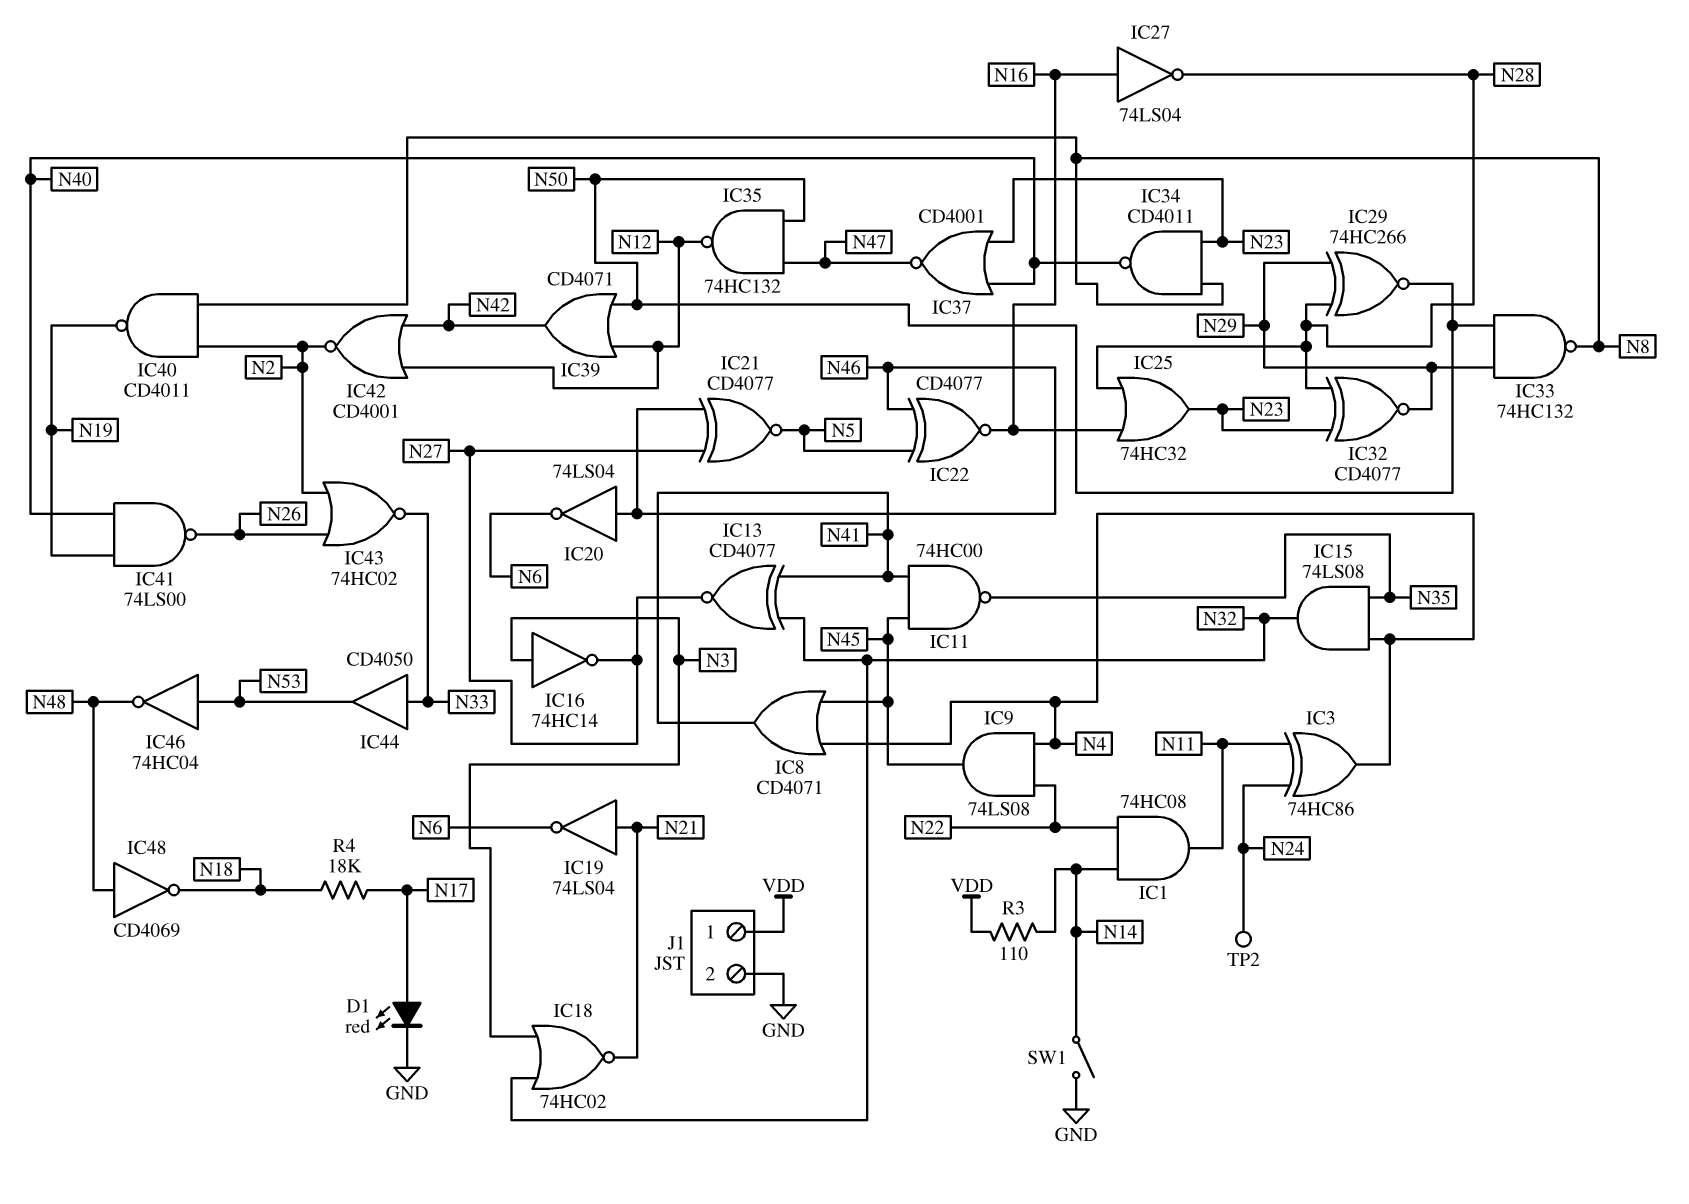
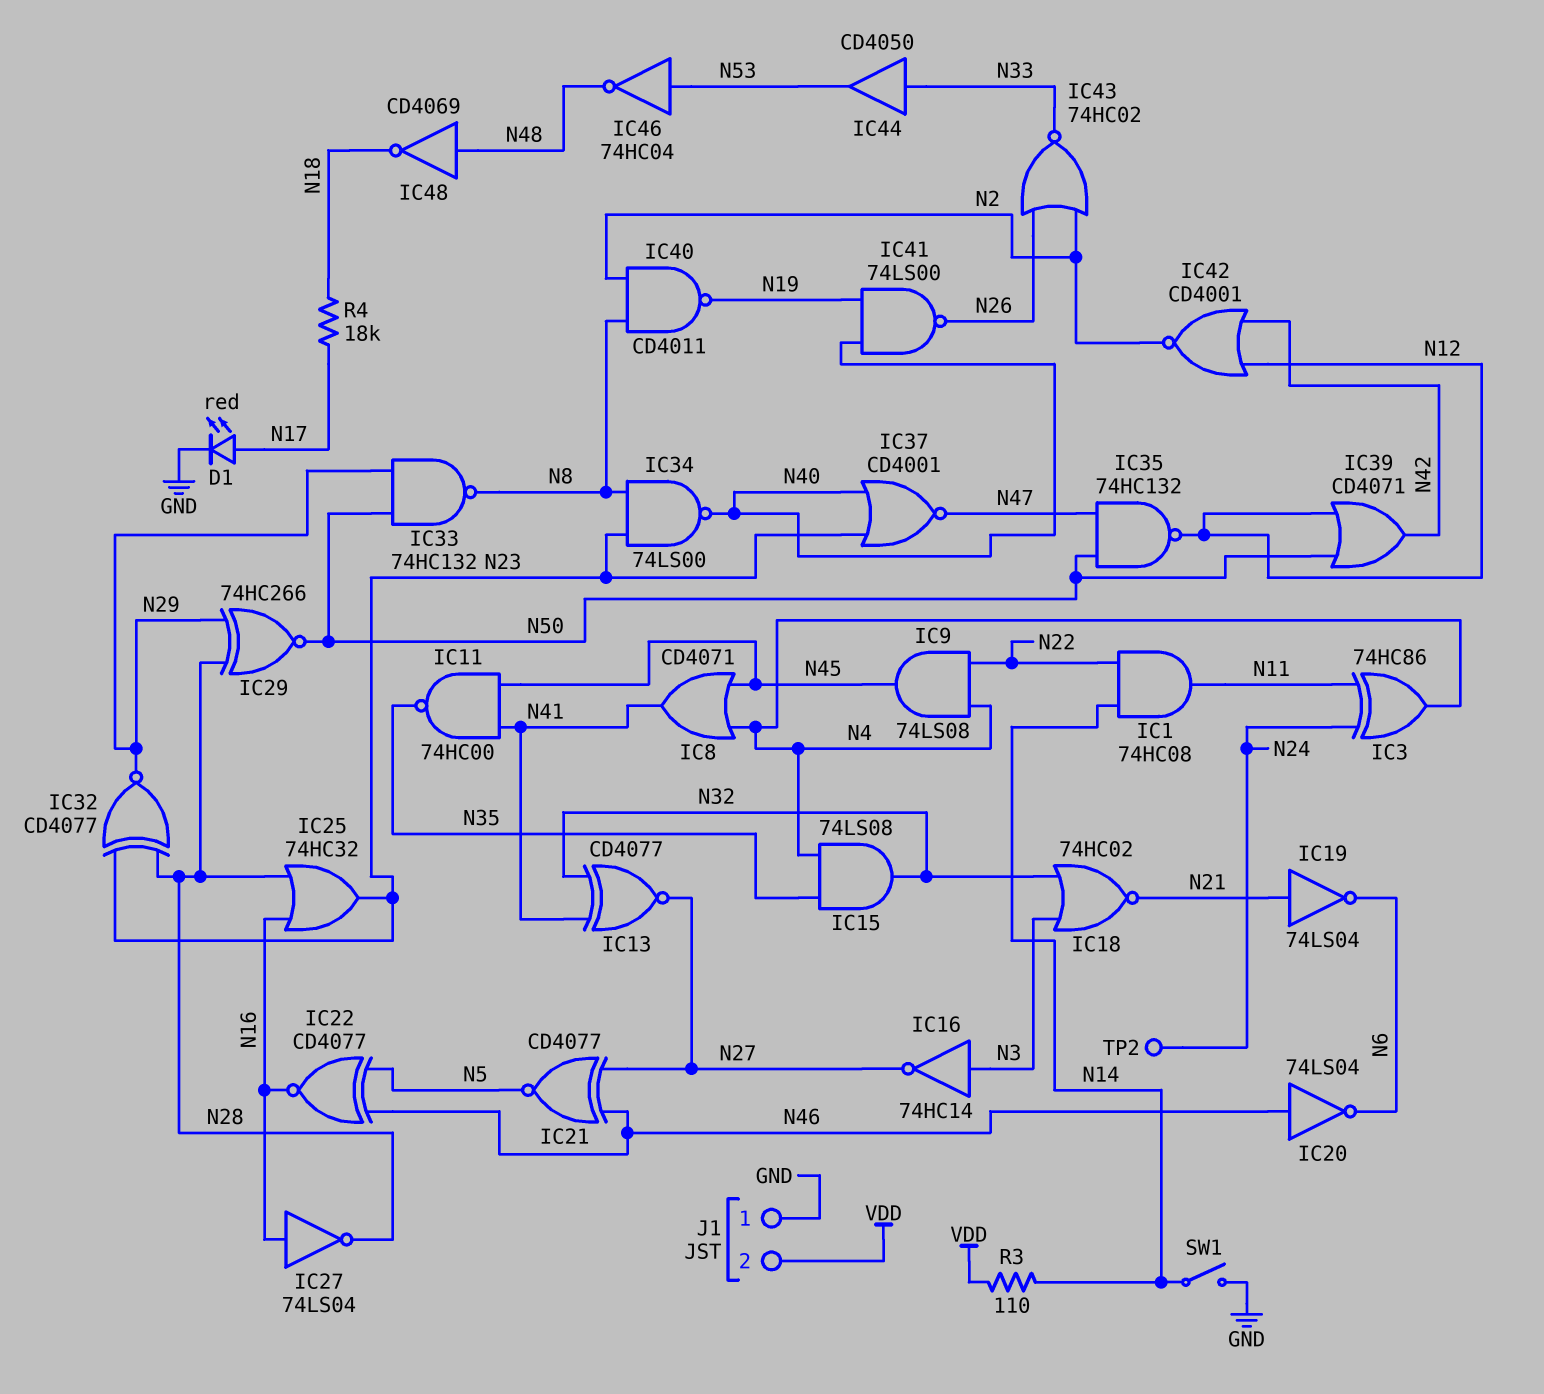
IC34: NAND CD4011 (in N8, in N23, out N40) -> NAND 74LS00 (in N8, in N23, out N40)
J1 pin 1: VDD -> GND
J1 pin 2: GND -> VDD

